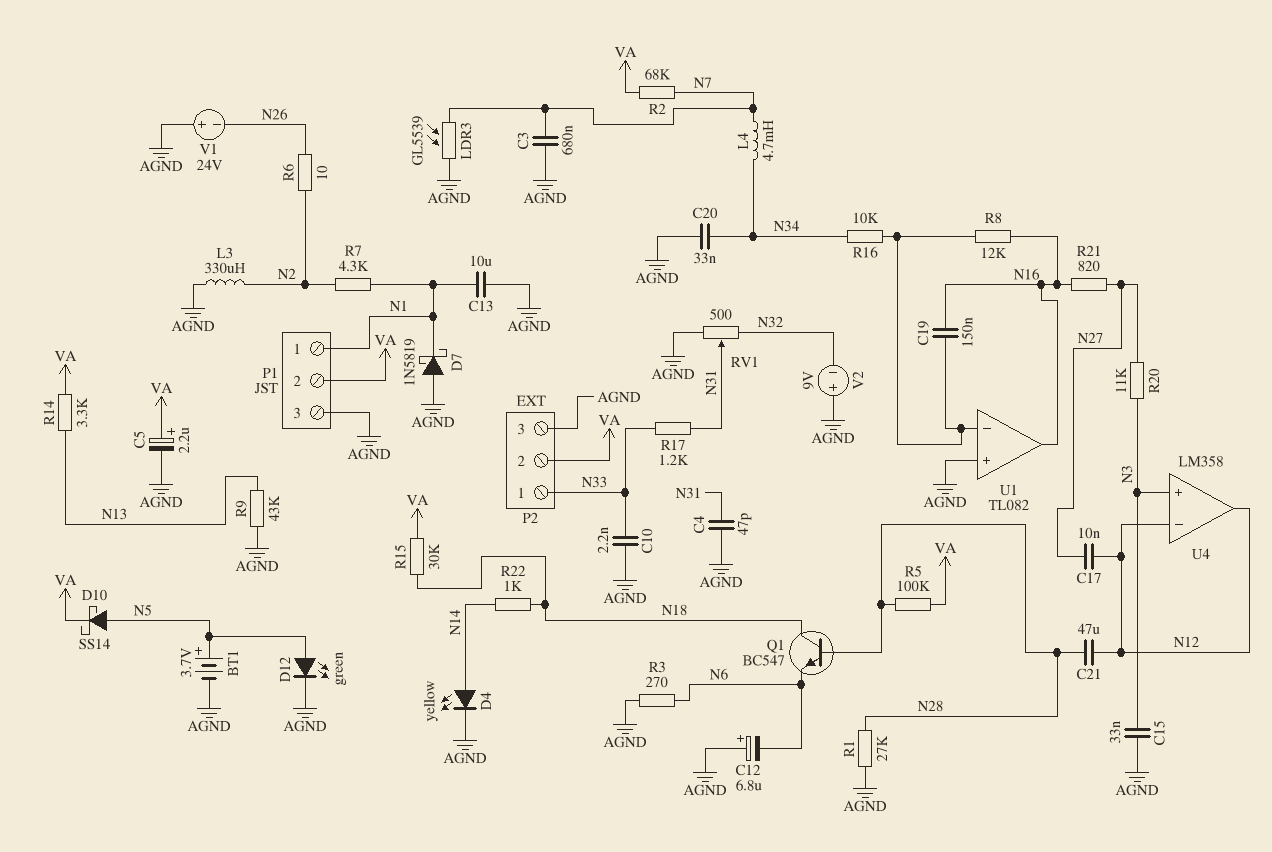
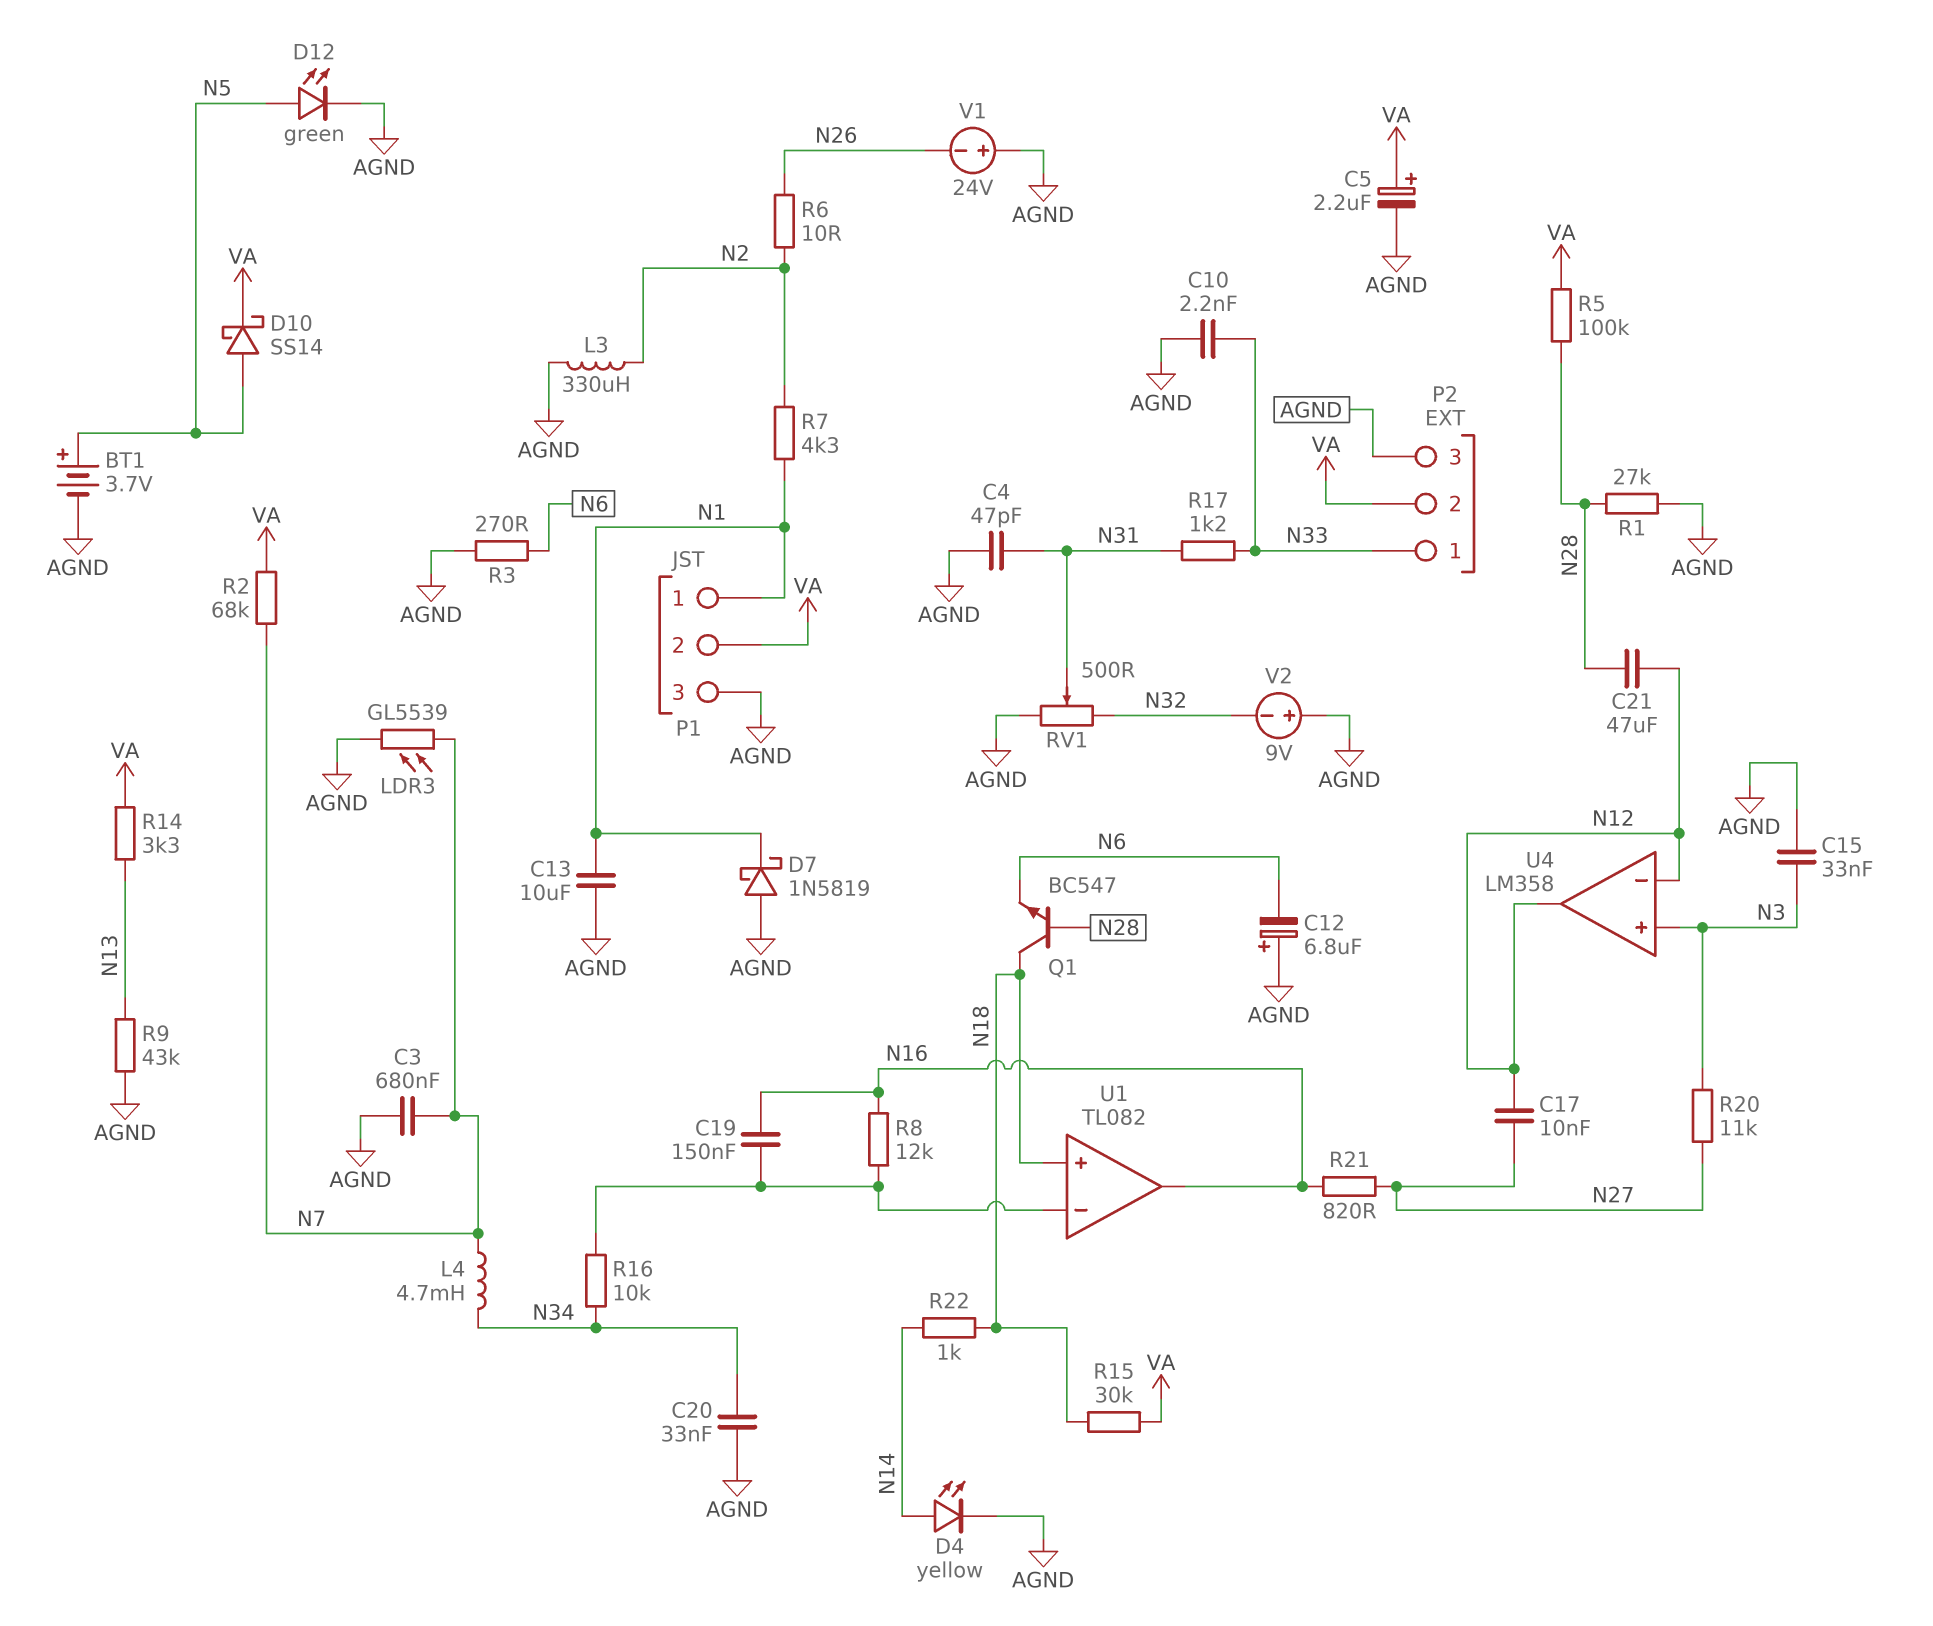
U1 pin in+: AGND -> N18

